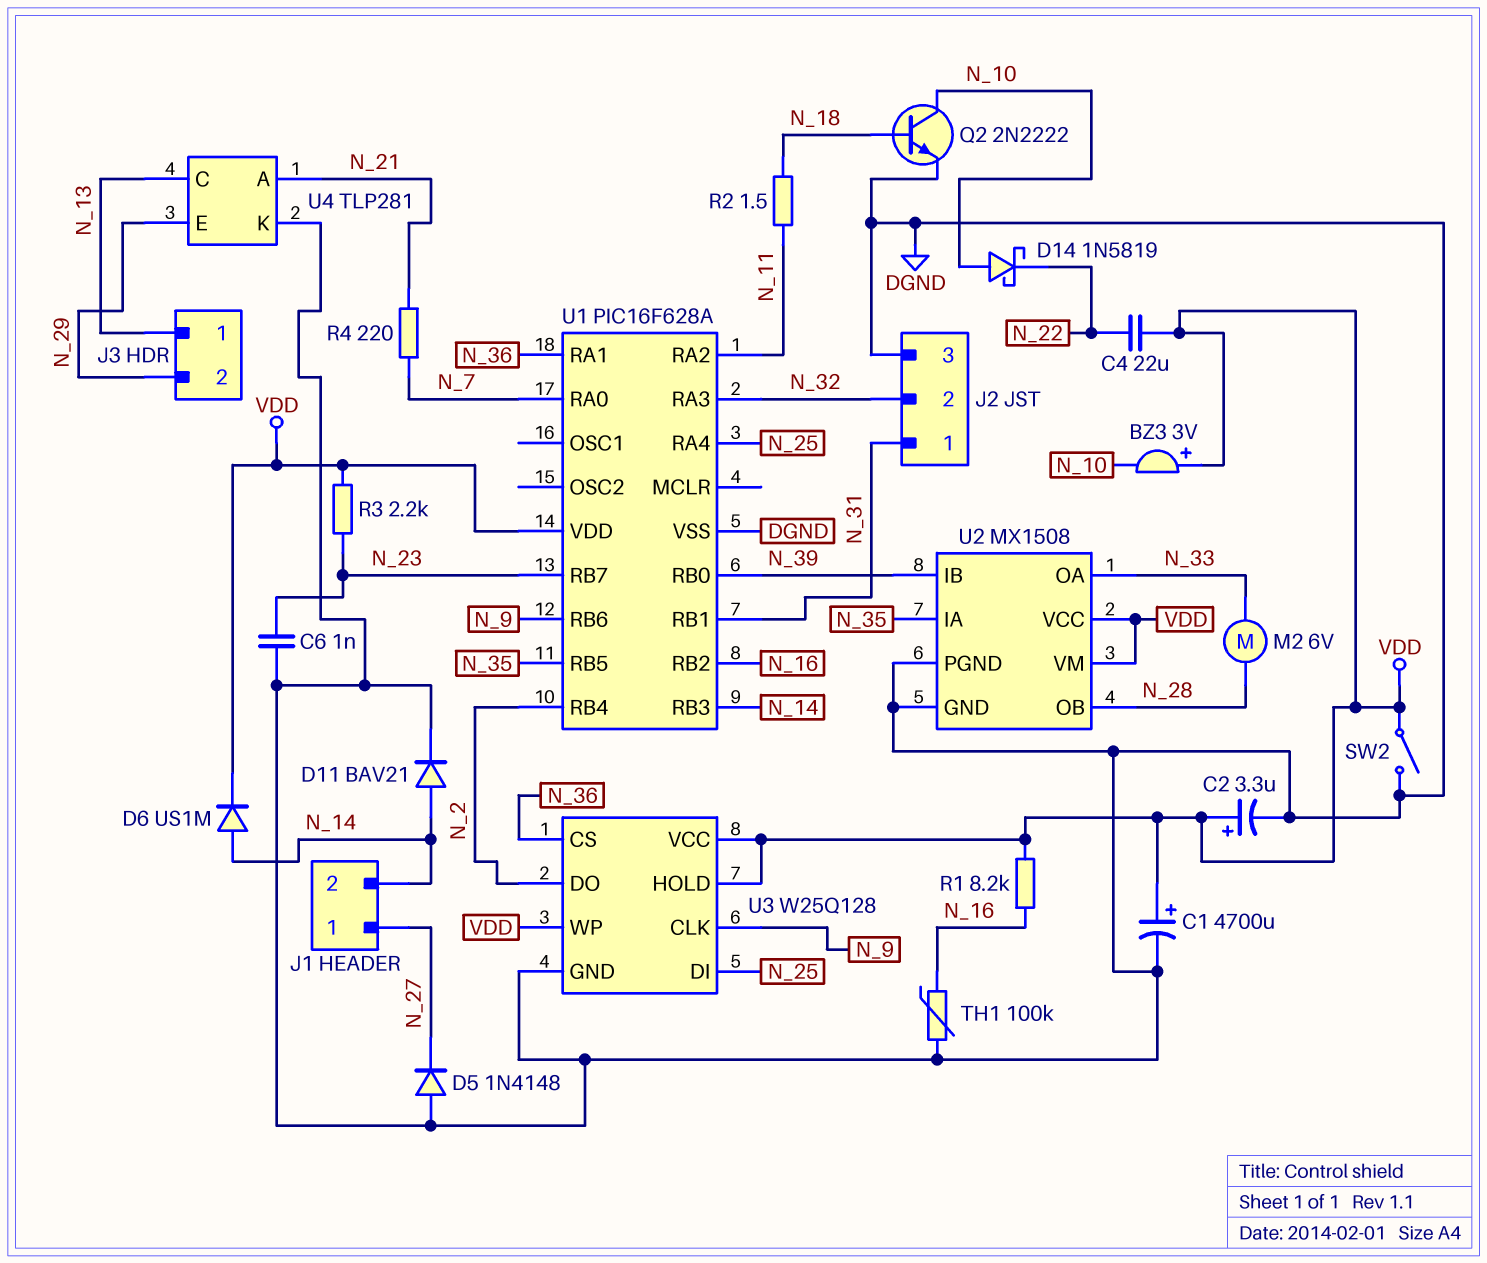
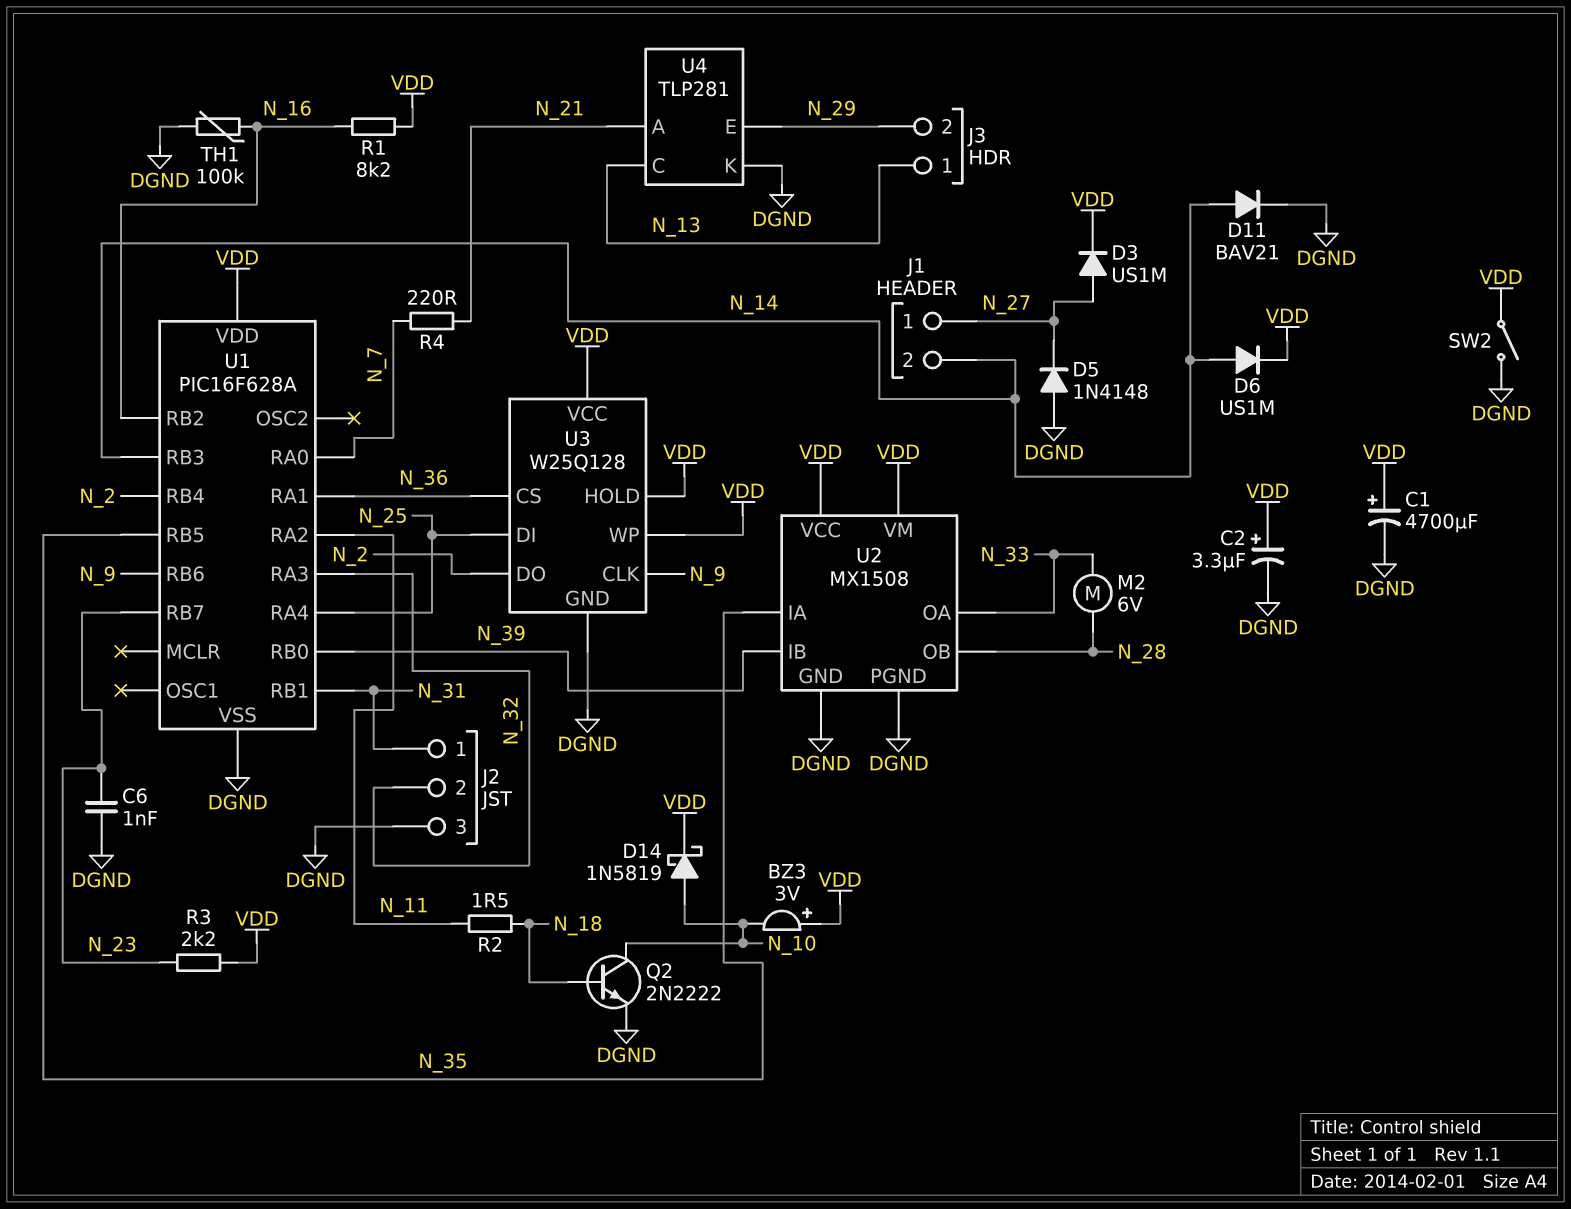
C4: 22uF (N_22, VDD) -> none
D3: none -> diode US1M (A N_27, K VDD)
D14: schottky 1N5819 (A N_10, K N_22) -> schottky 1N5819 (A N_10, K VDD)

